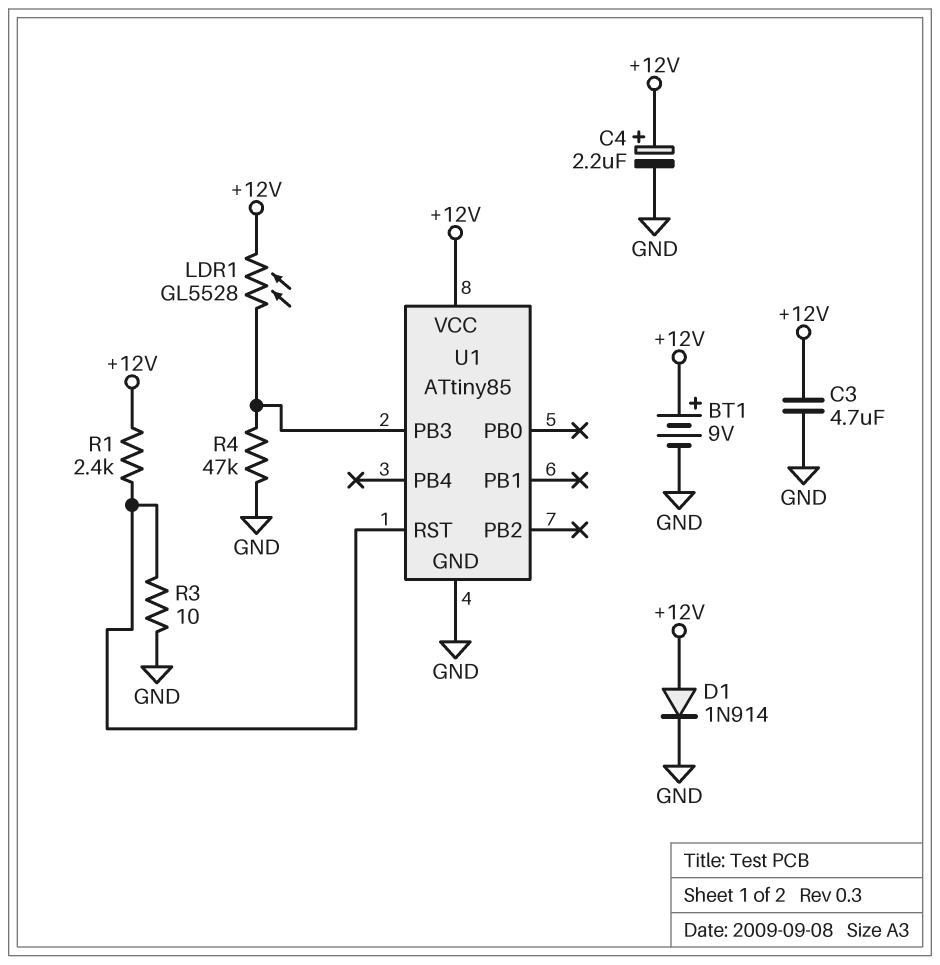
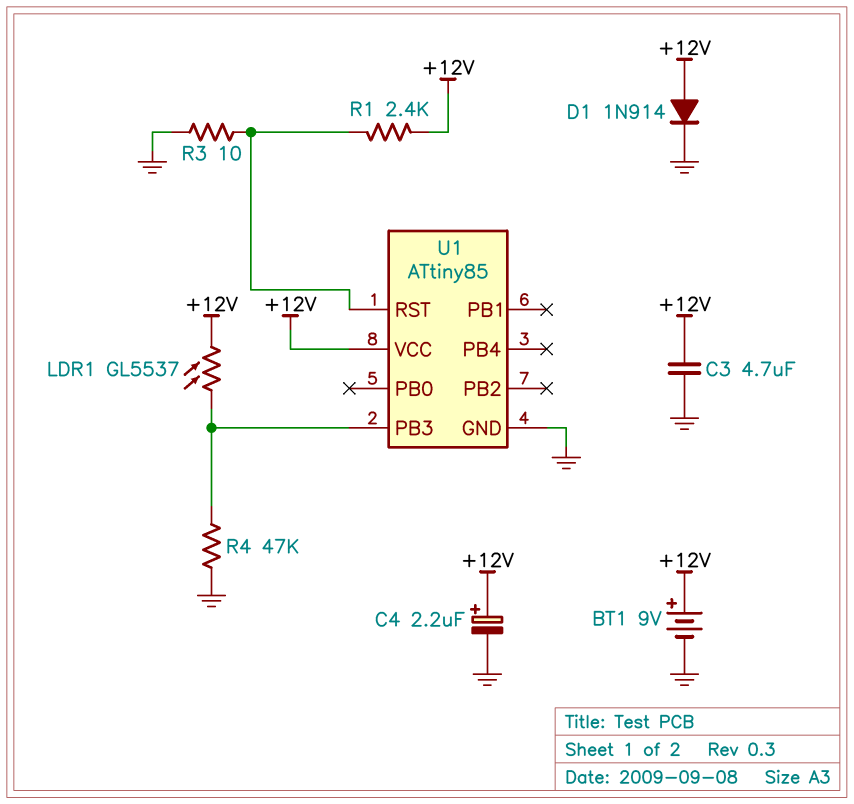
LDR1: GL5528 (+12V, U1/PB3) -> GL5537 (+12V, U1/PB3)

